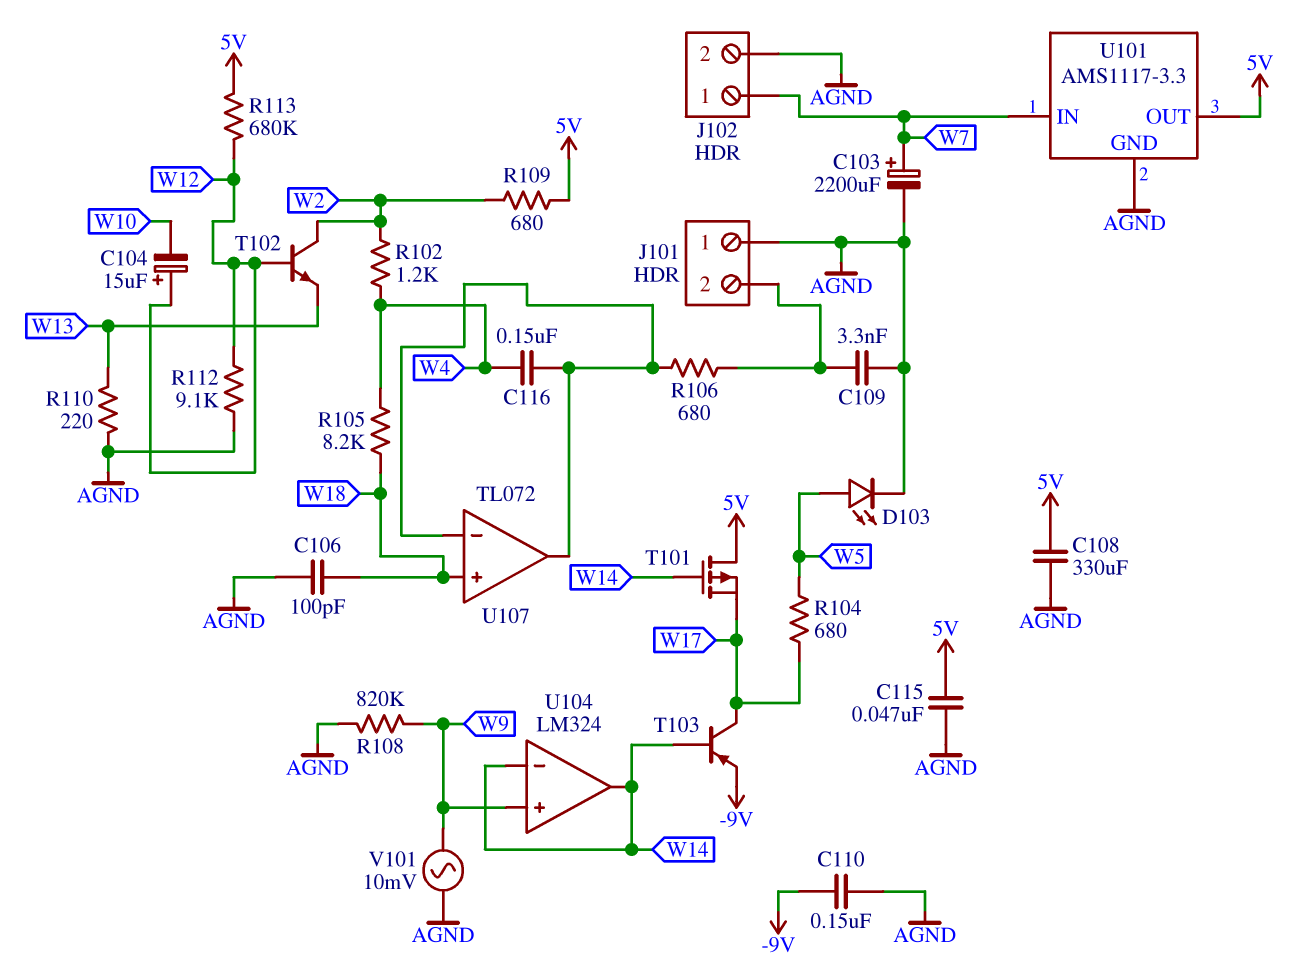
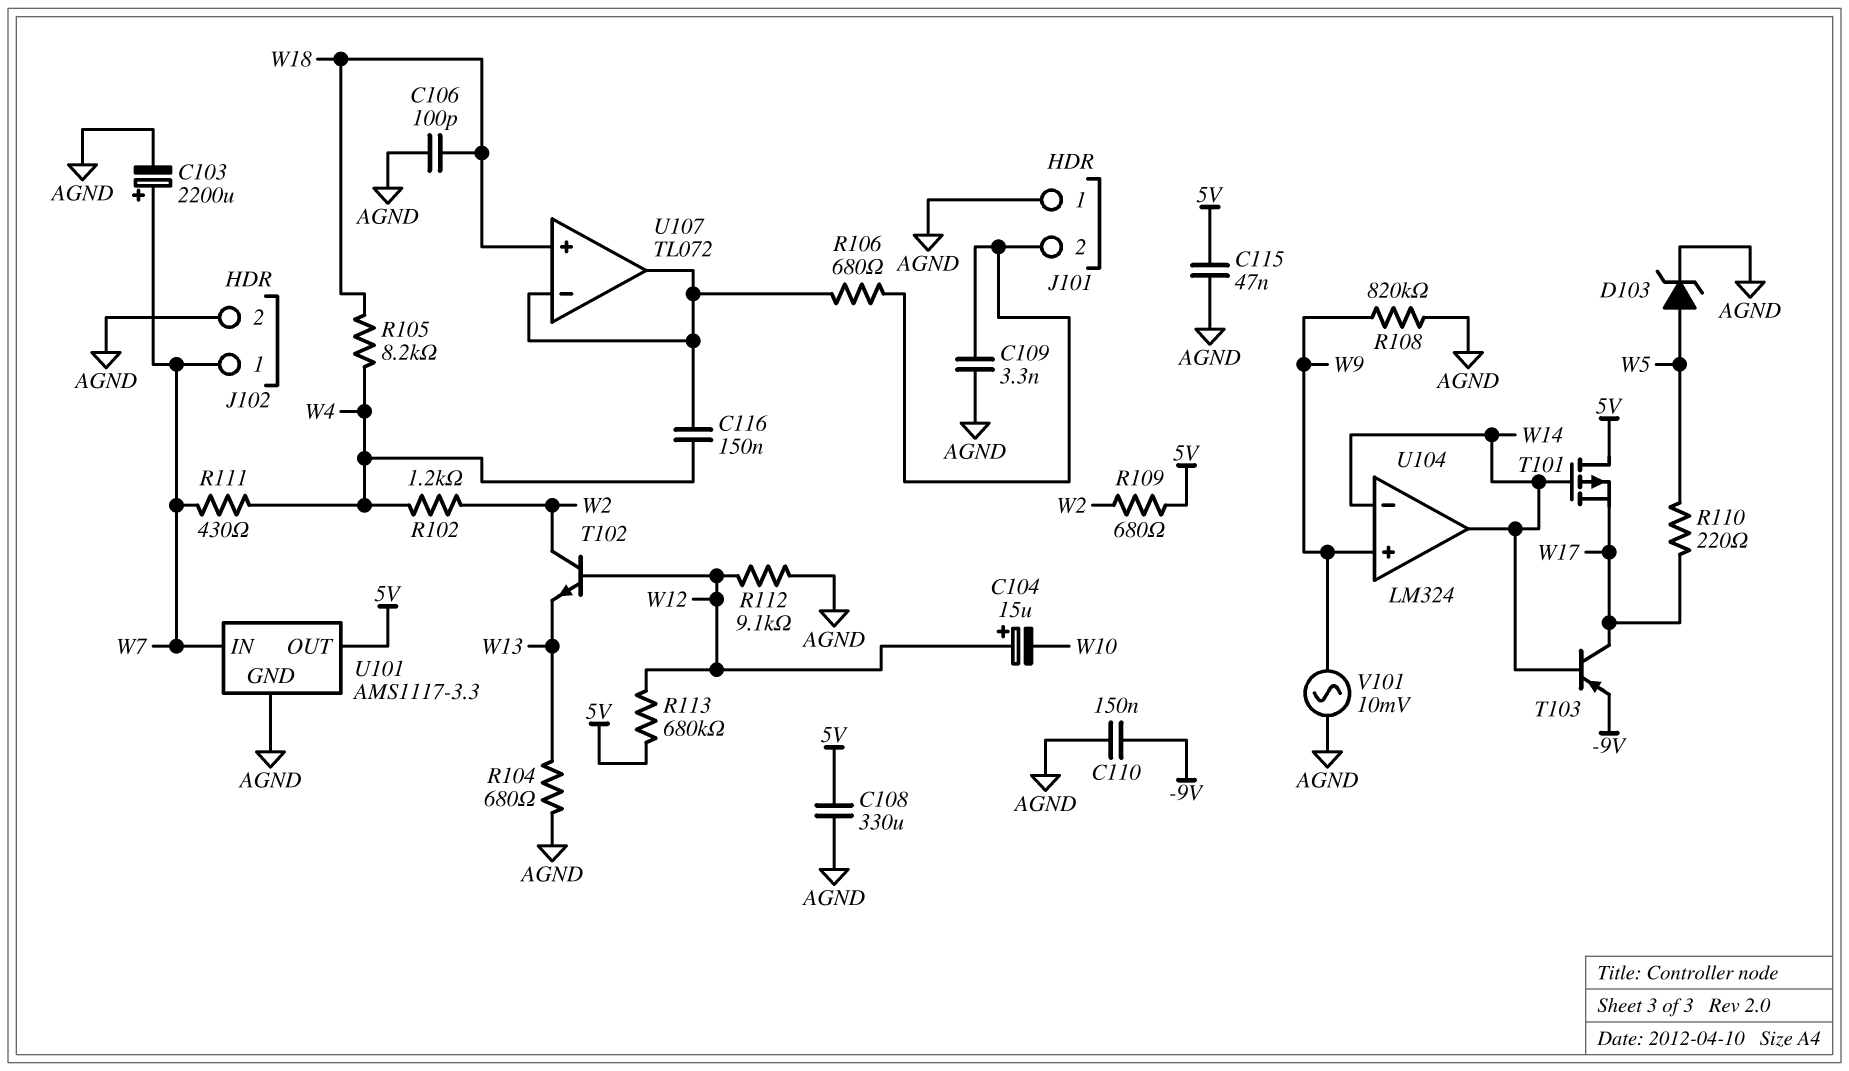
D103: LED (A W5, K AGND) -> zener (A W5, K AGND)
R104: 680 (W5, W17) -> 680 (AGND, W13)
R110: 220 (AGND, W13) -> 220 (W5, W17)
R111: none -> 430 (W4, W7)

